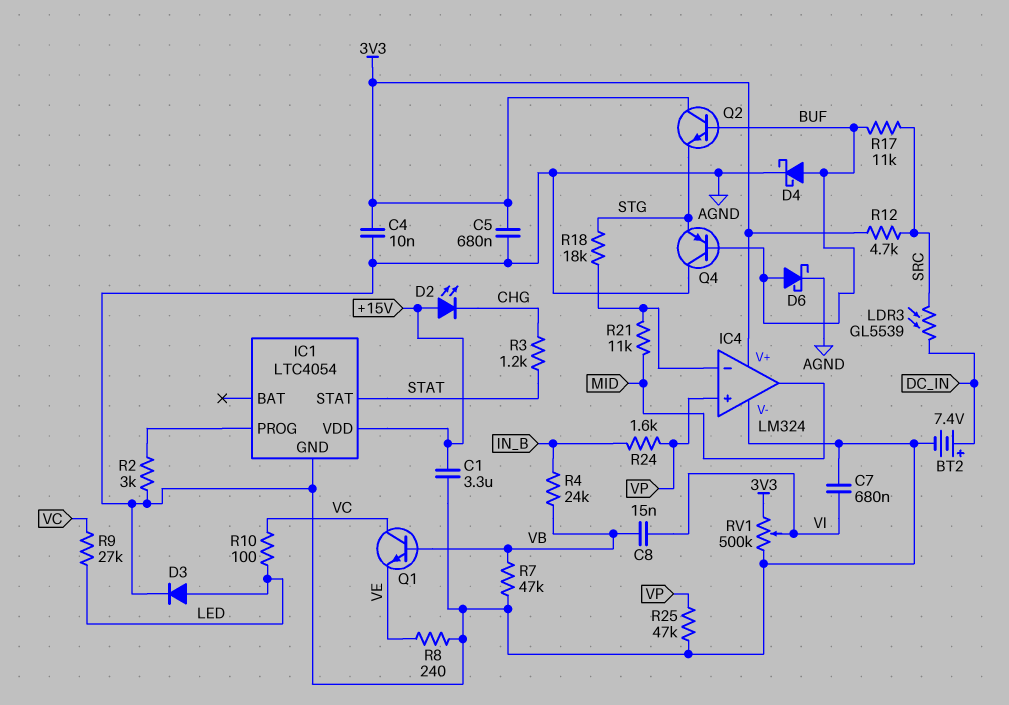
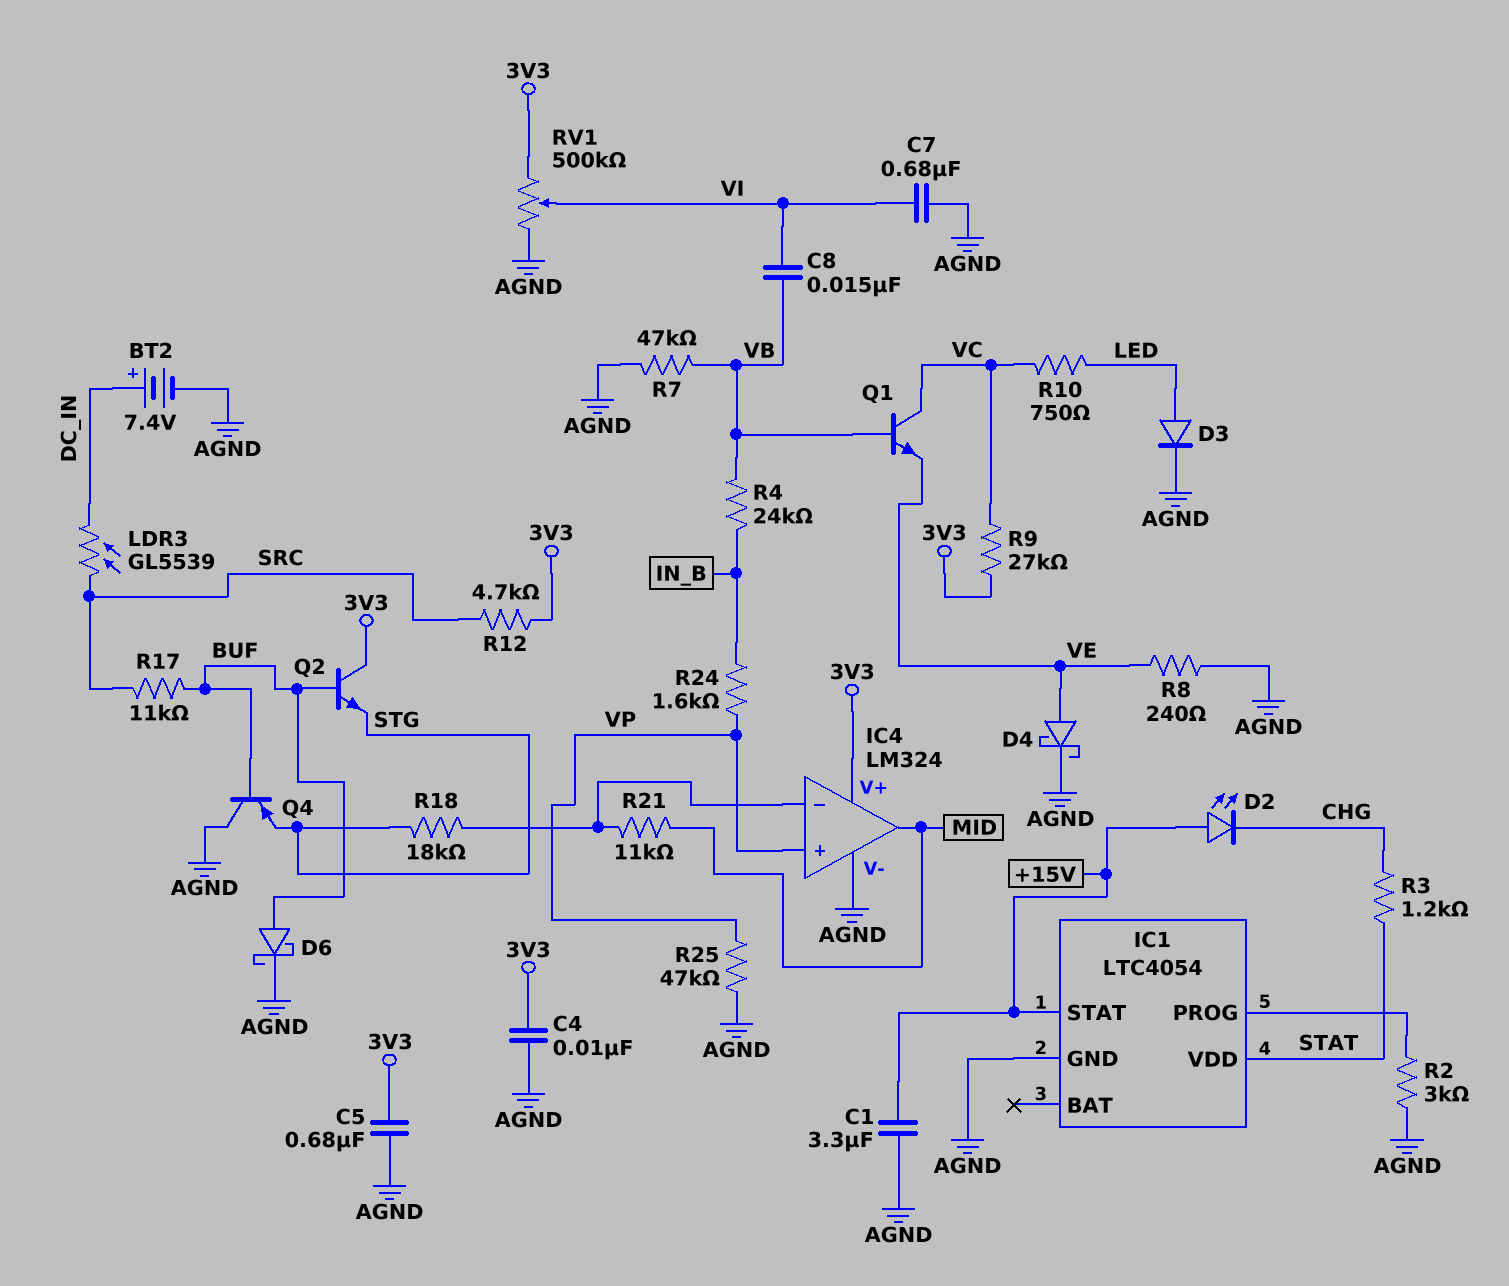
D4: schottky (A BUF, K AGND) -> schottky (A VE, K AGND)
IC1 pin STAT: STAT -> +15V
IC1 pin VDD: +15V -> STAT
R9: 27k (LED, VC) -> 27k (3V3, VC)
R10: 100 (LED, VC) -> 750 (LED, VC)

